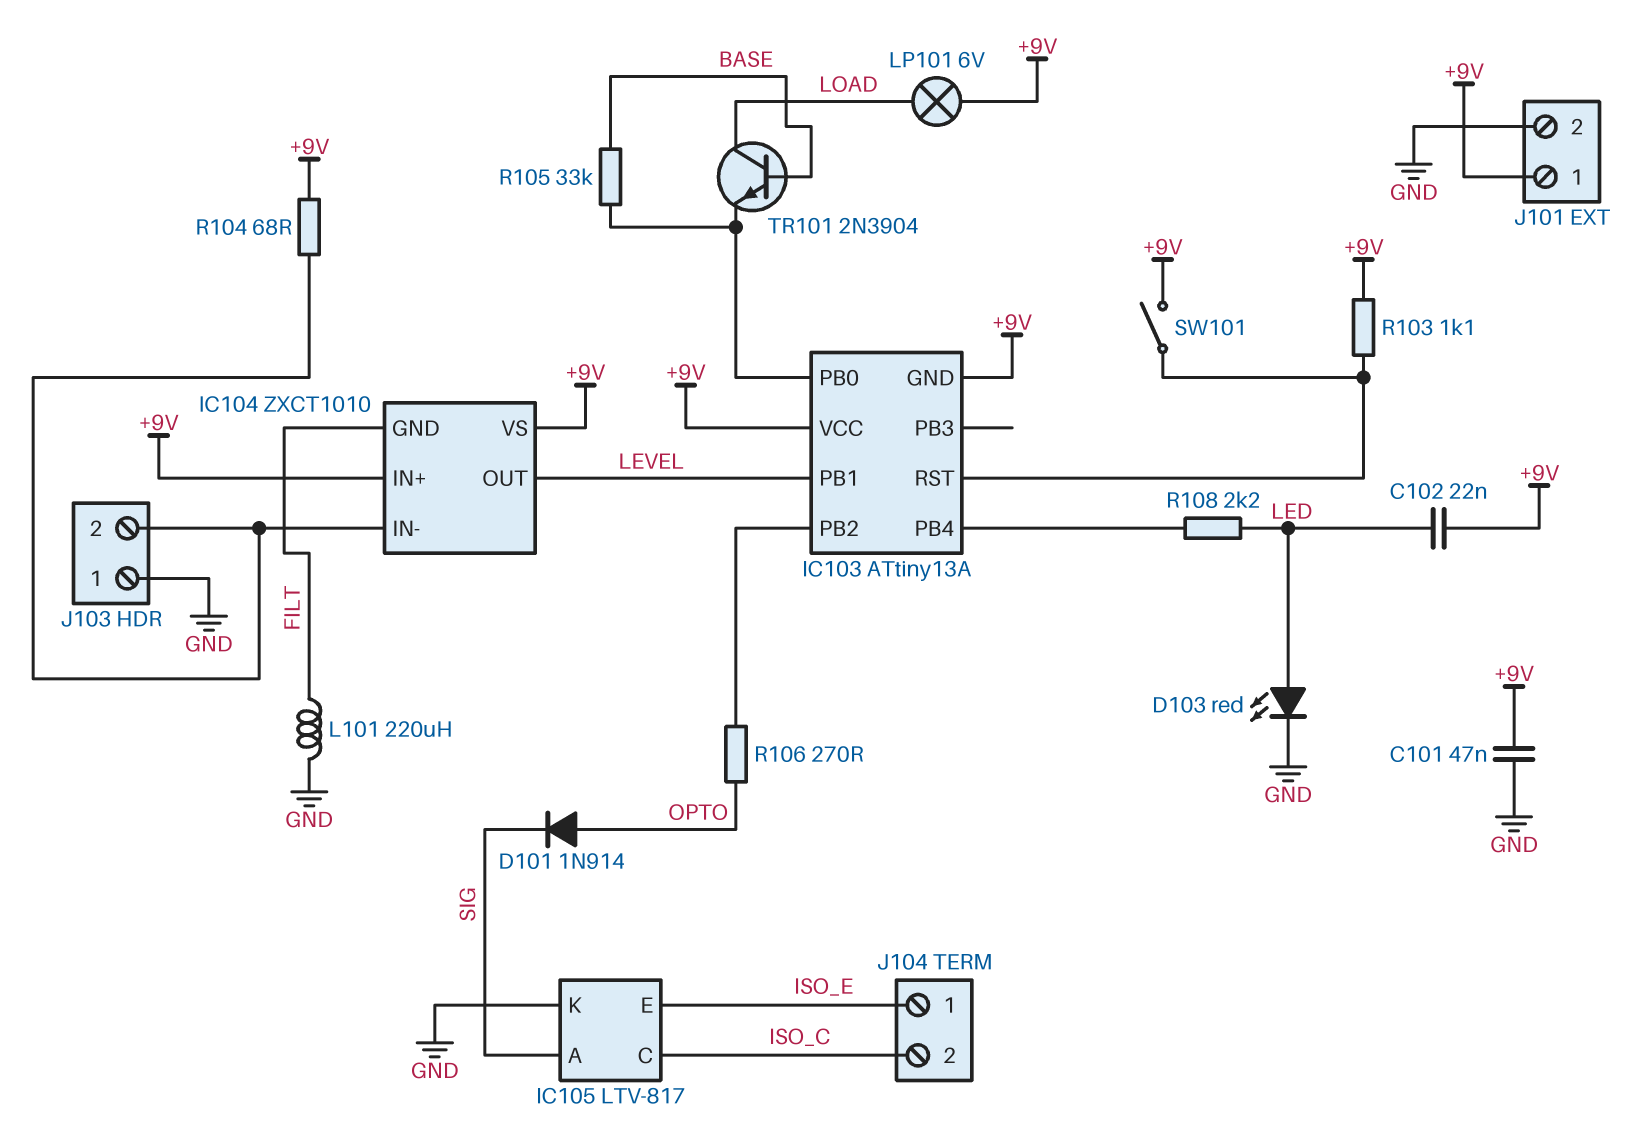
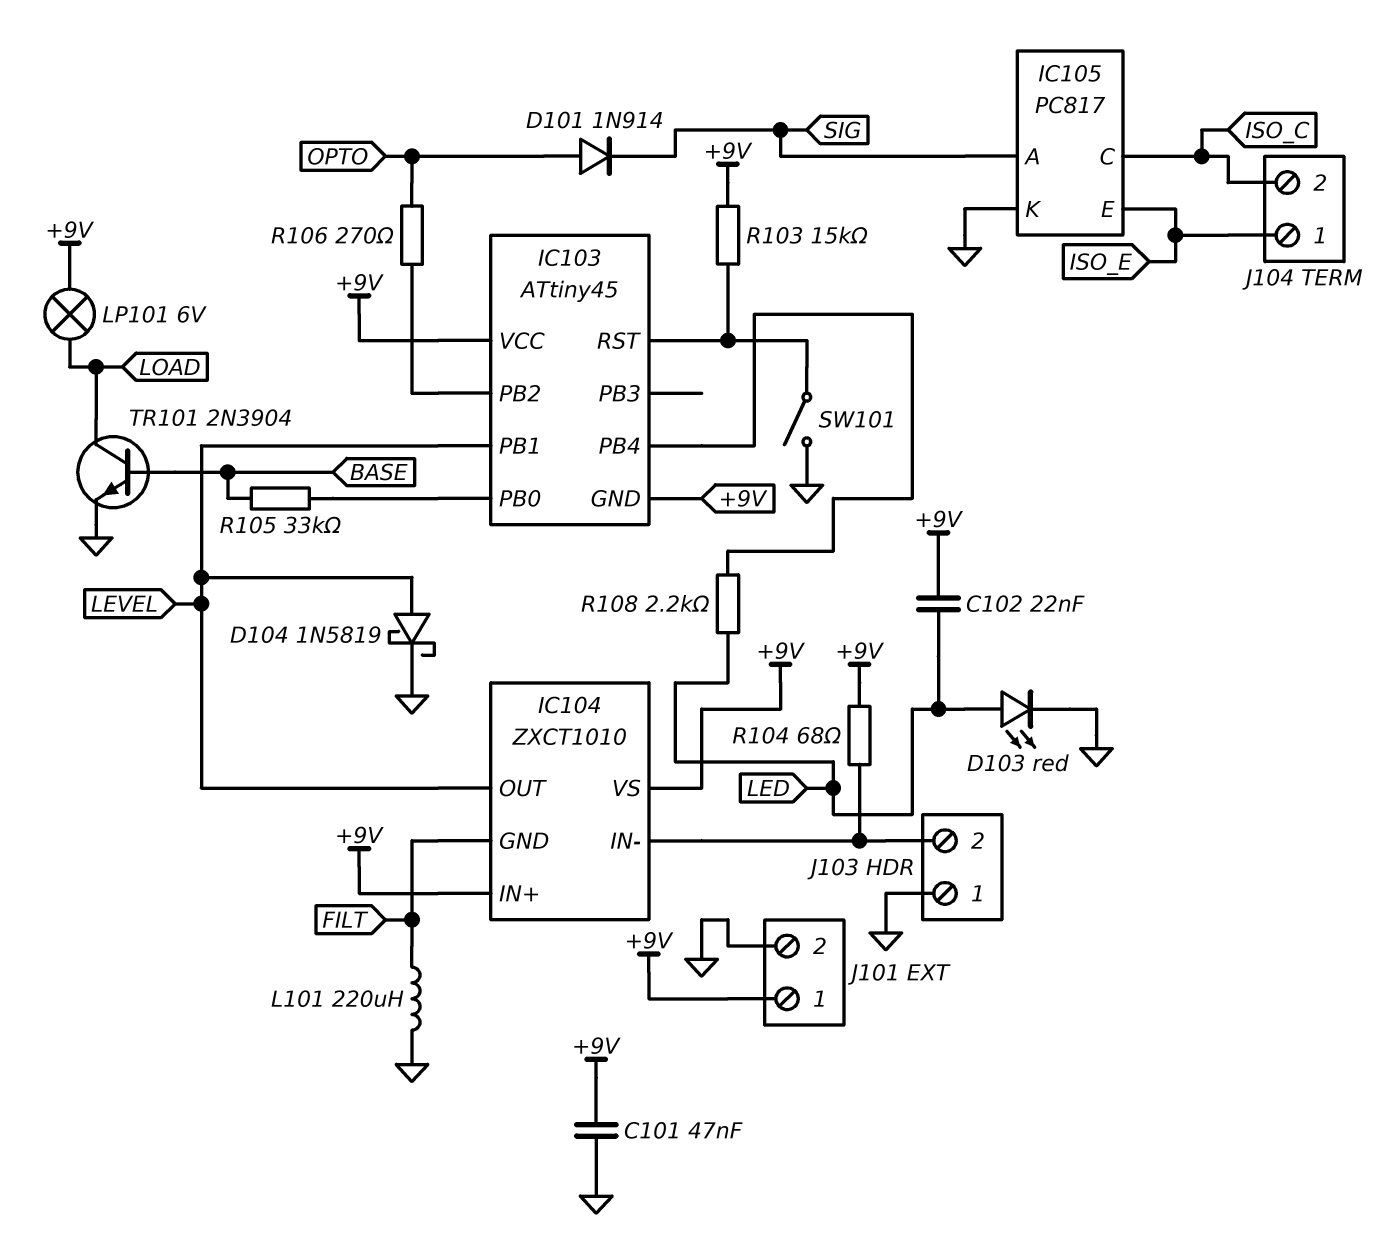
D104: none -> schottky 1N5819 (A LEVEL, K GND)
IC103: ATtiny13A -> ATtiny45
IC105: LTV-817 -> PC817
R103: 1.1k (+9V, IC103/RST) -> 15k (+9V, IC103/RST)
SW101: switch (+9V, IC103/RST) -> switch (GND, IC103/RST)
TR101: NPN 2N3904 (B BASE, C LOAD, E IC103/PB0) -> NPN 2N3904 (B BASE, C LOAD, E GND)

